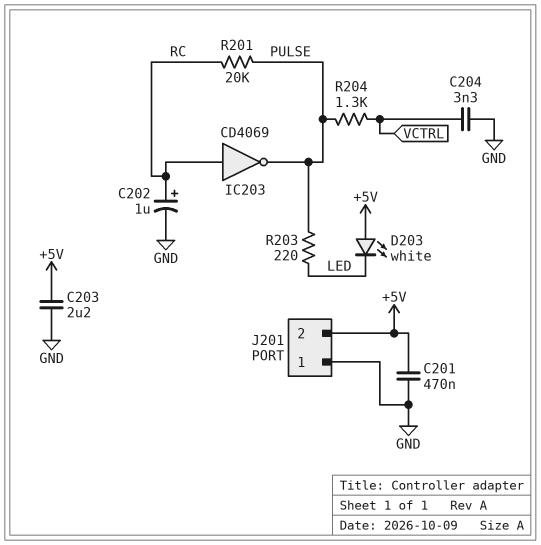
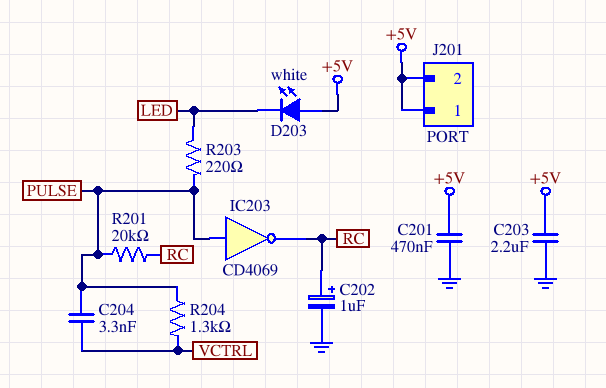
C204: 3.3nF (GND, VCTRL) -> 3.3nF (PULSE, VCTRL)
IC203: NOT CD4069 (in RC, out PULSE) -> NOT CD4069 (in PULSE, out RC)
J201 pin 1: GND -> +5V

